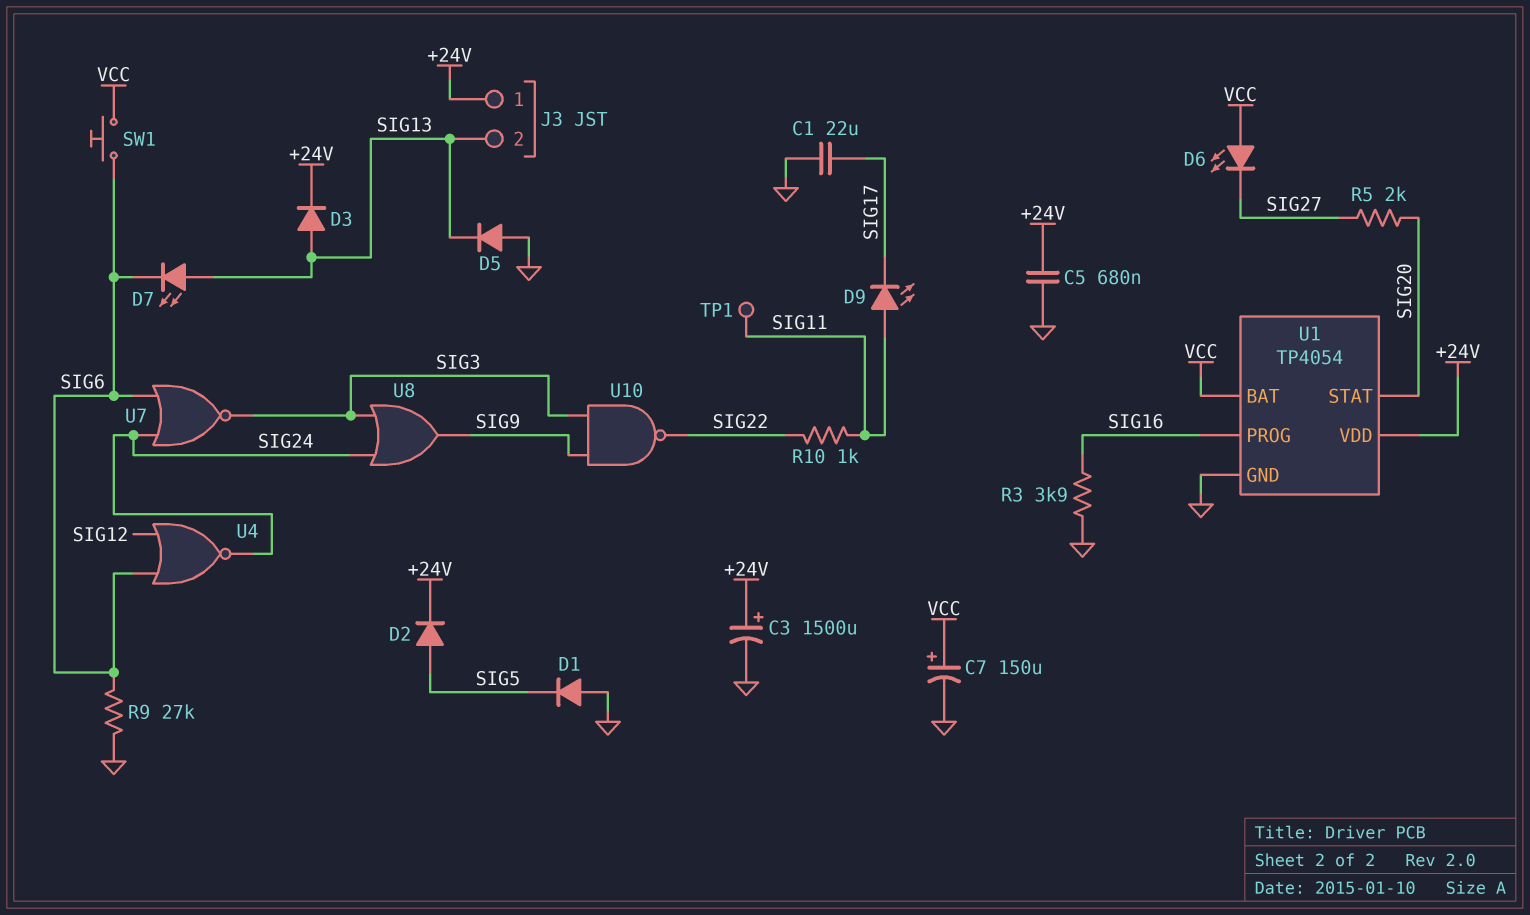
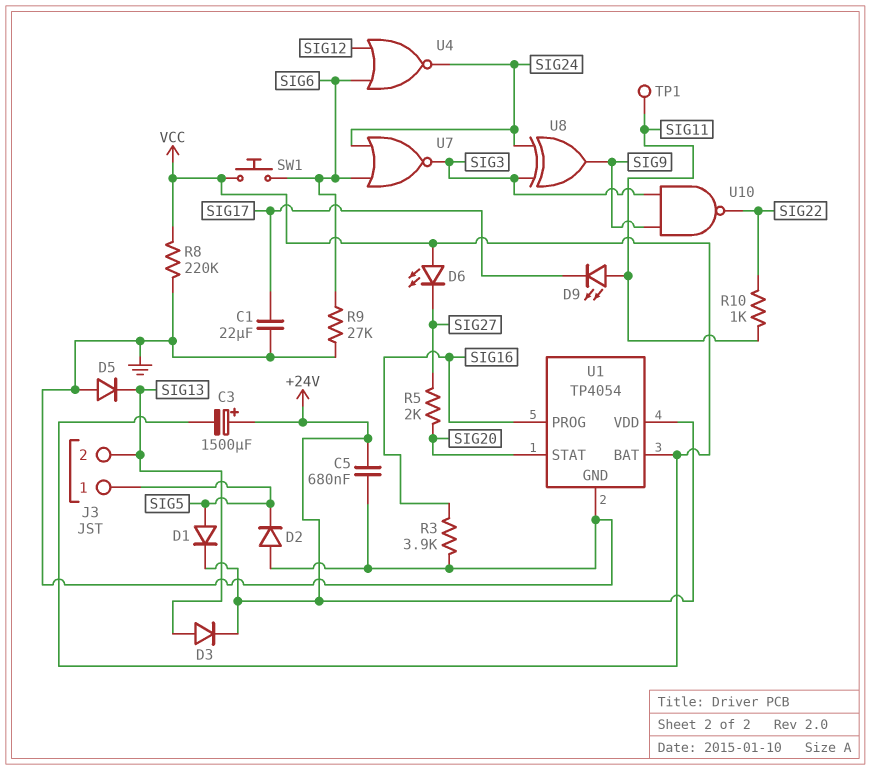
C3: 1500uF (plus +24V, minus GND) -> 1500uF (plus +24V, minus VCC)
C7: 150uF (plus VCC, minus GND) -> none
D1: diode (A GND, K SIG5) -> diode (A SIG5, K +24V)
D2: diode (A SIG5, K +24V) -> diode (A GND, K SIG5)
D7: LED (A SIG13, K SIG6) -> none
J3 pin 1: +24V -> SIG5
R8: none -> 220k (GND, VCC)
U8: OR (in SIG3, in SIG24, out SIG9) -> XOR (in SIG3, in SIG24, out SIG9)

